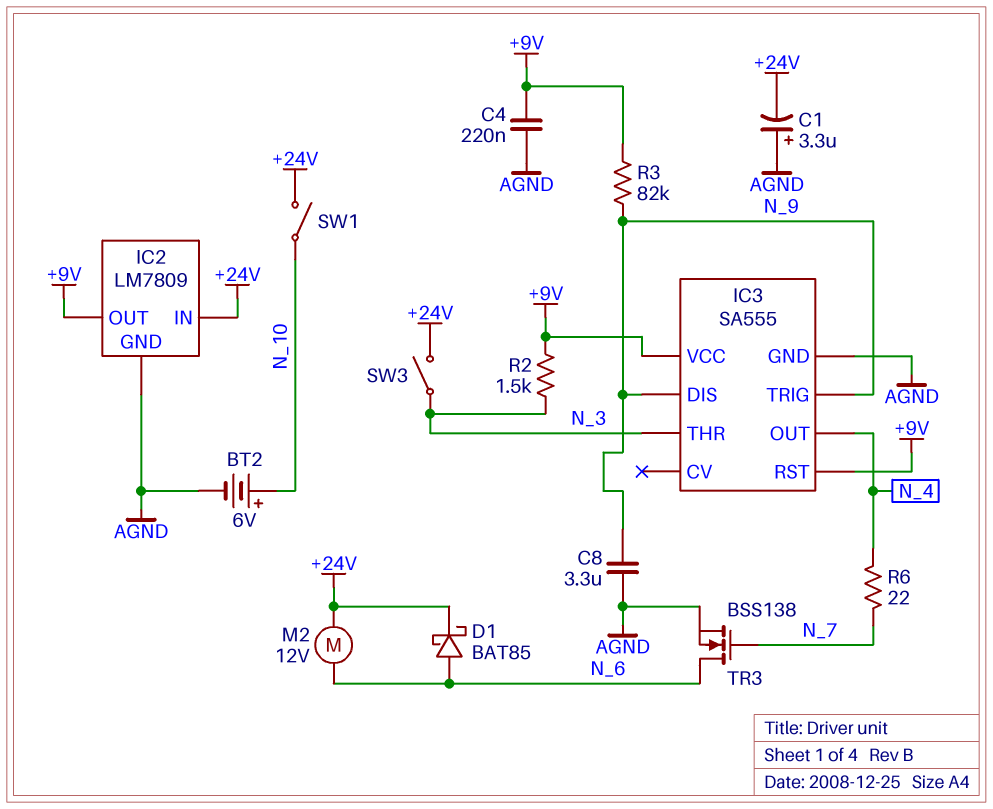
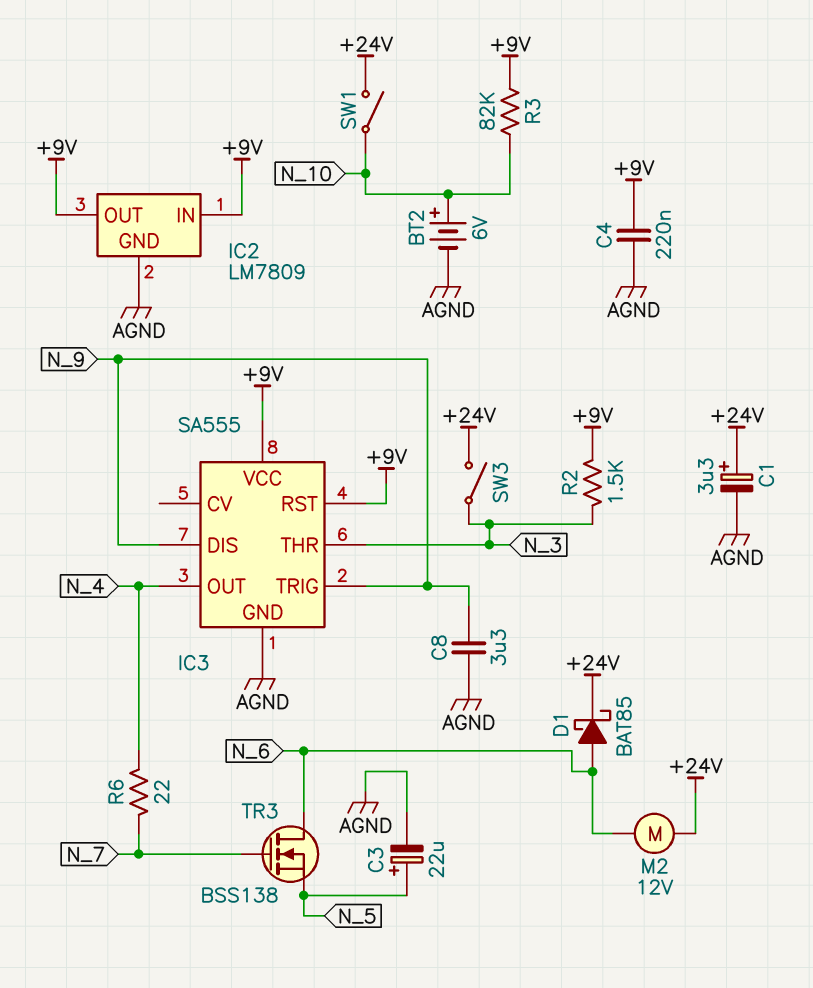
C1: 3.3uF (plus AGND, minus +24V) -> 3.3uF (plus +24V, minus AGND)
C3: none -> 22uF (plus N_5, minus AGND)
IC2 pin IN: +24V -> +9V
R3: 82k (+9V, N_9) -> 82k (+9V, N_10)
TR3: NMOS BSS138 (G N_7, D N_6, S AGND) -> NMOS BSS138 (G N_7, D N_6, S N_5)

